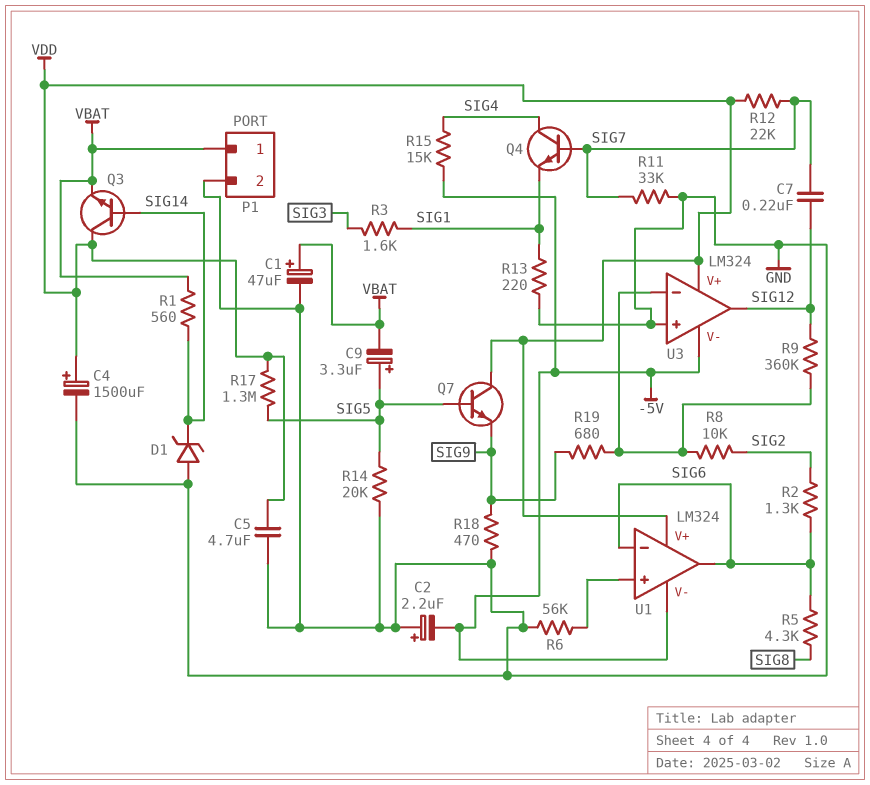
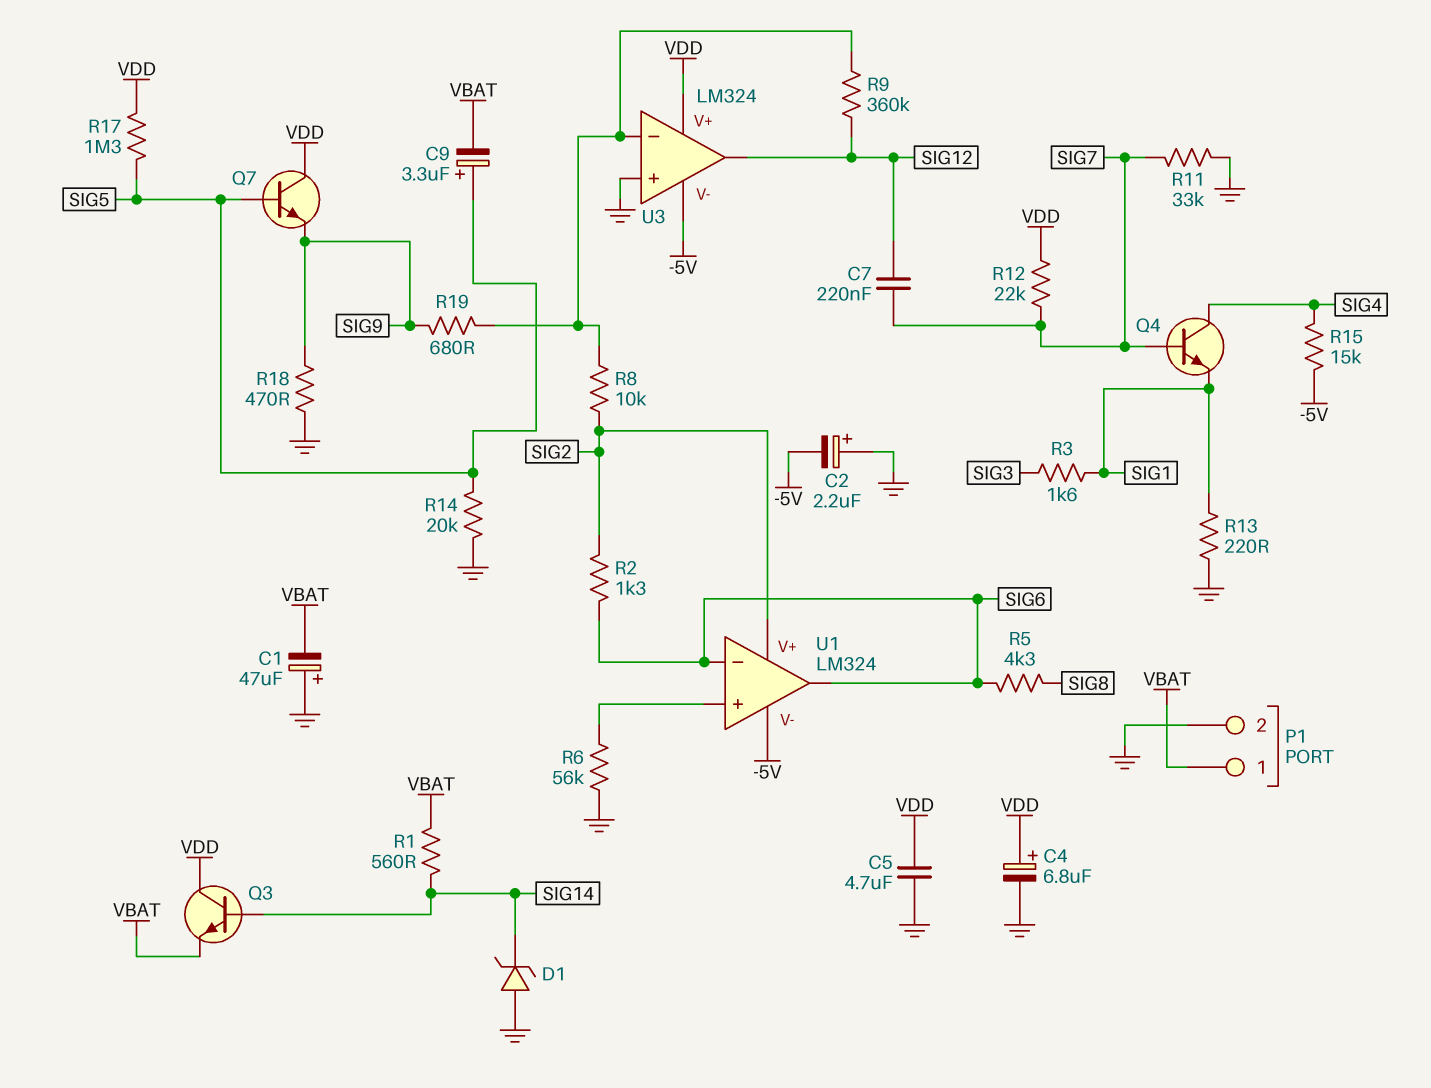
C1: 47uF (plus VBAT, minus GND) -> 47uF (plus GND, minus VBAT)
C4: 1500uF (plus VDD, minus GND) -> 6.8uF (plus VDD, minus GND)
U1 pin V+: VDD -> SIG2

